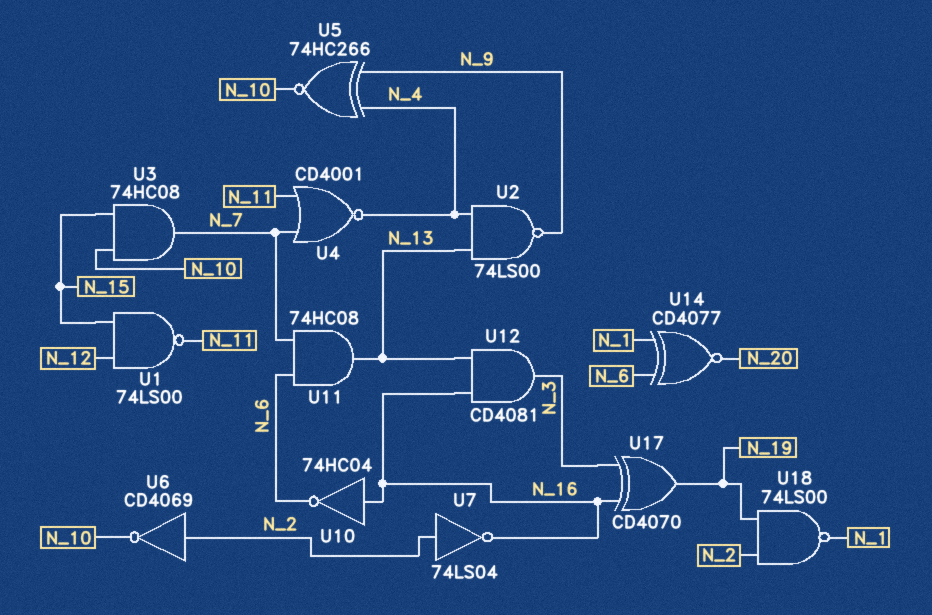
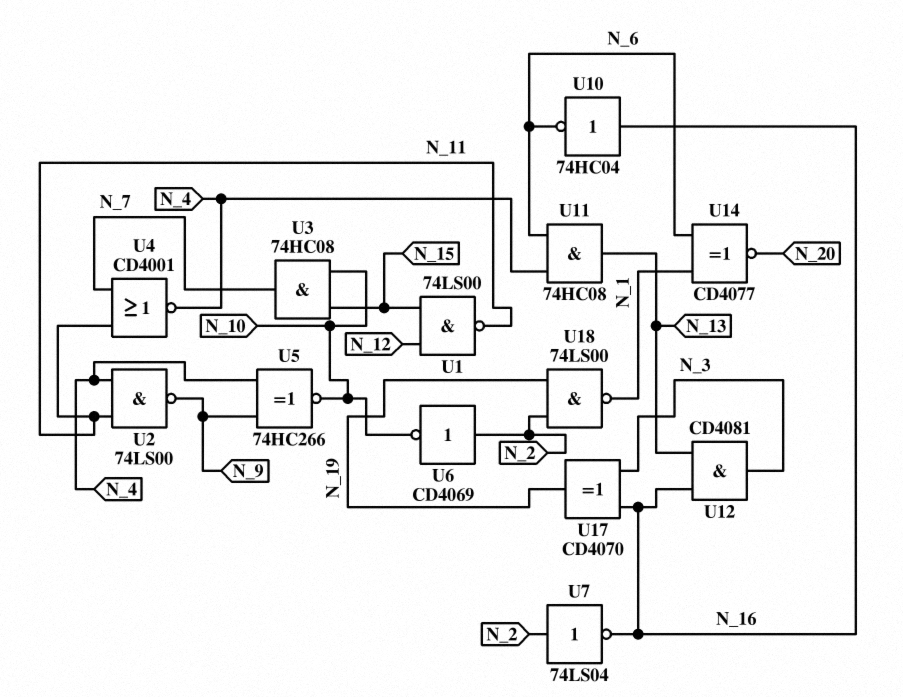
U2: NAND 74LS00 (in N_4, in N_13, out N_9) -> NAND 74LS00 (in N_4, in N_11, out N_9)
U11: AND 74HC08 (in N_6, in N_7, out N_13) -> AND 74HC08 (in N_4, in N_6, out N_13)

